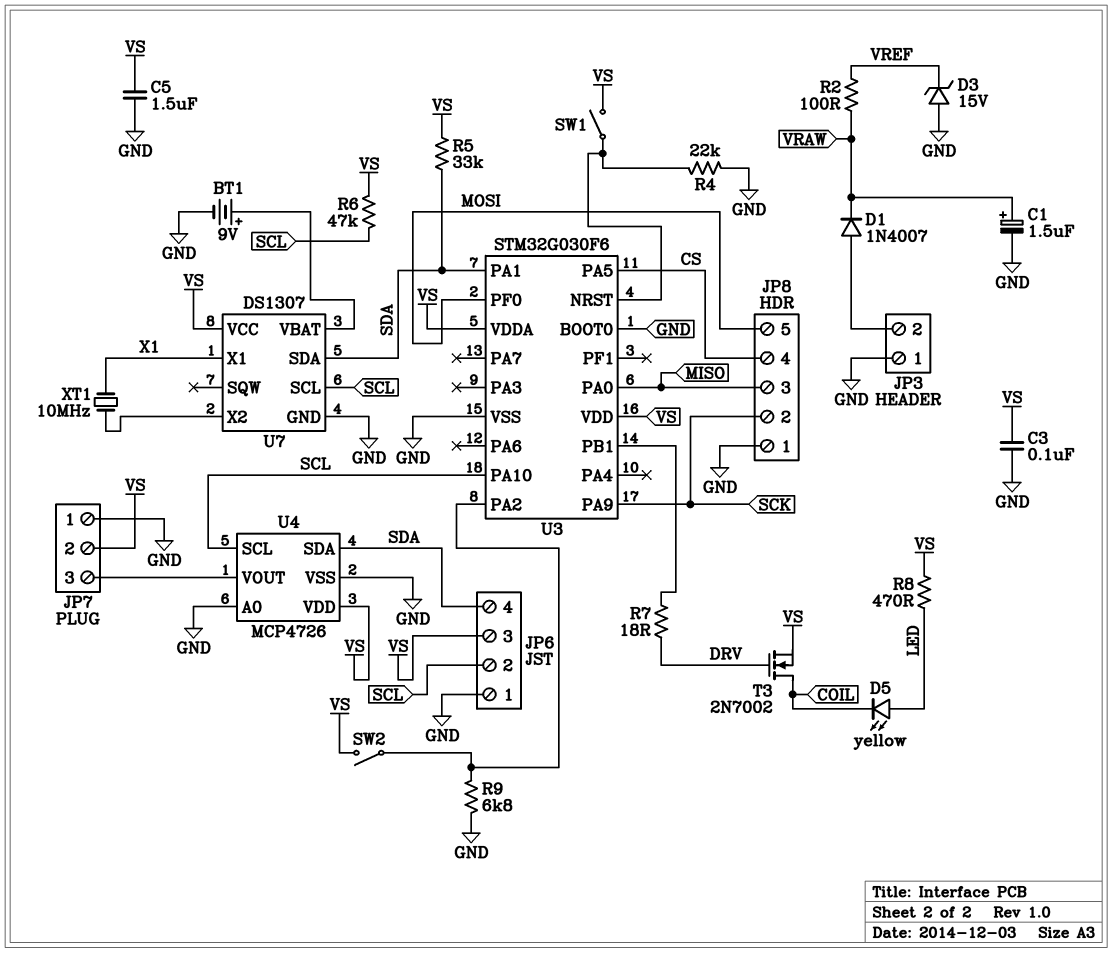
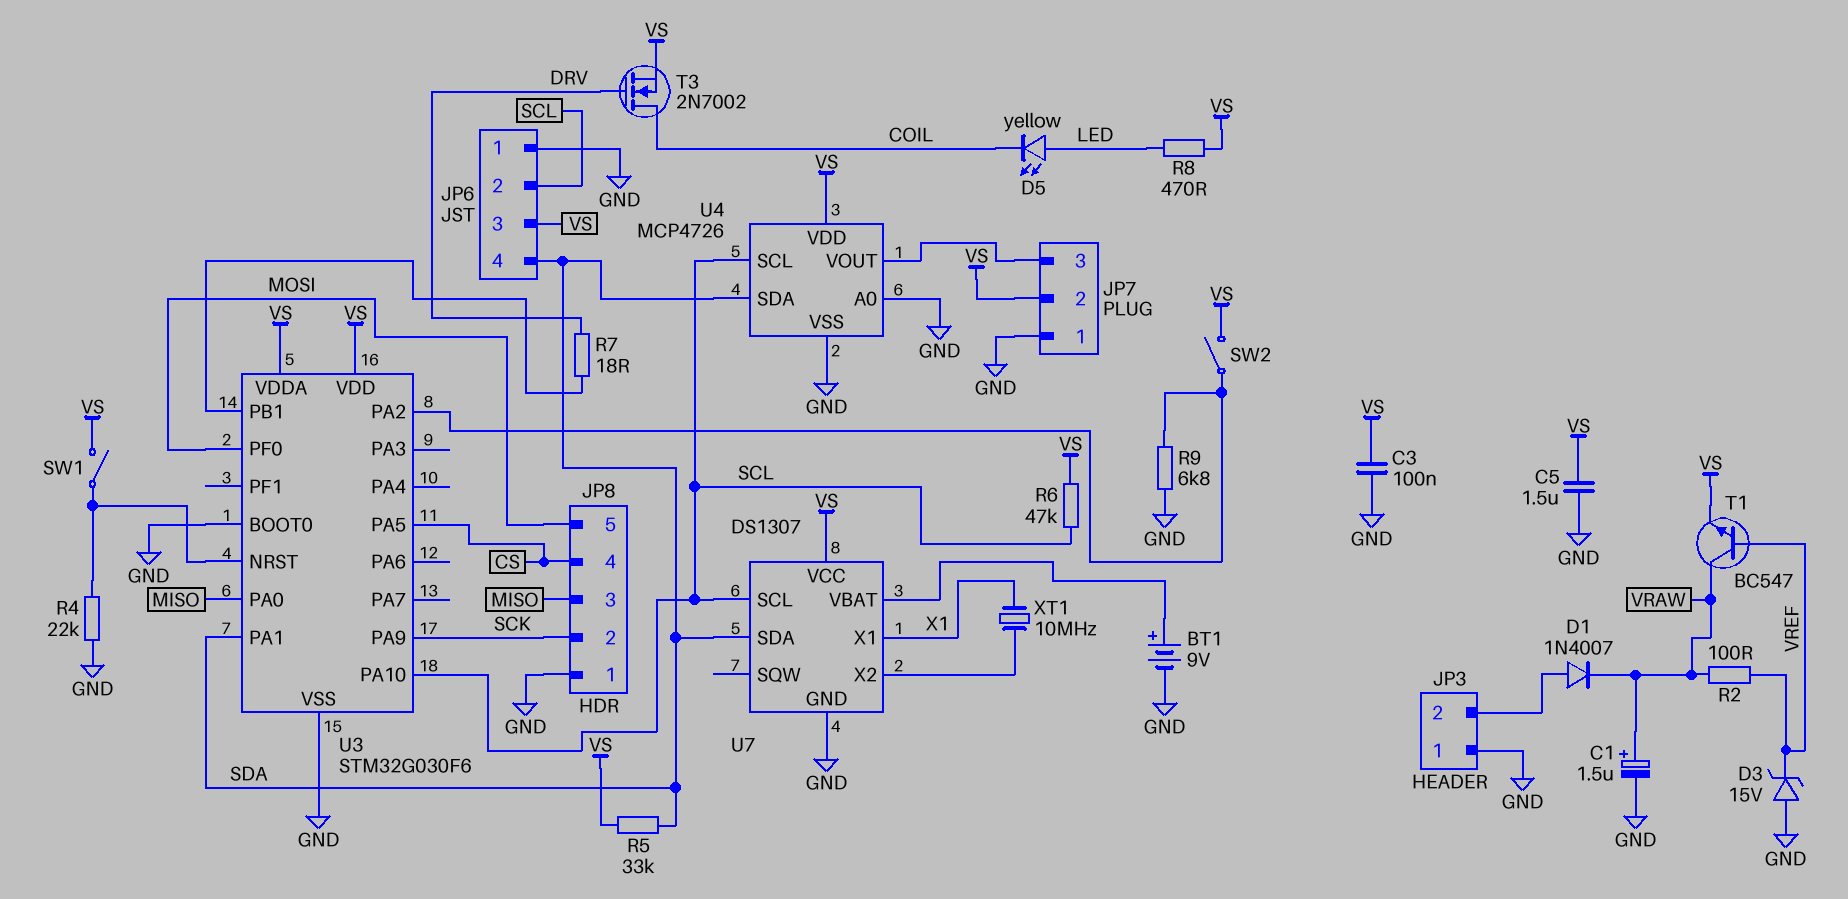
T1: none -> NPN BC547 (B VREF, C VRAW, E VS)

